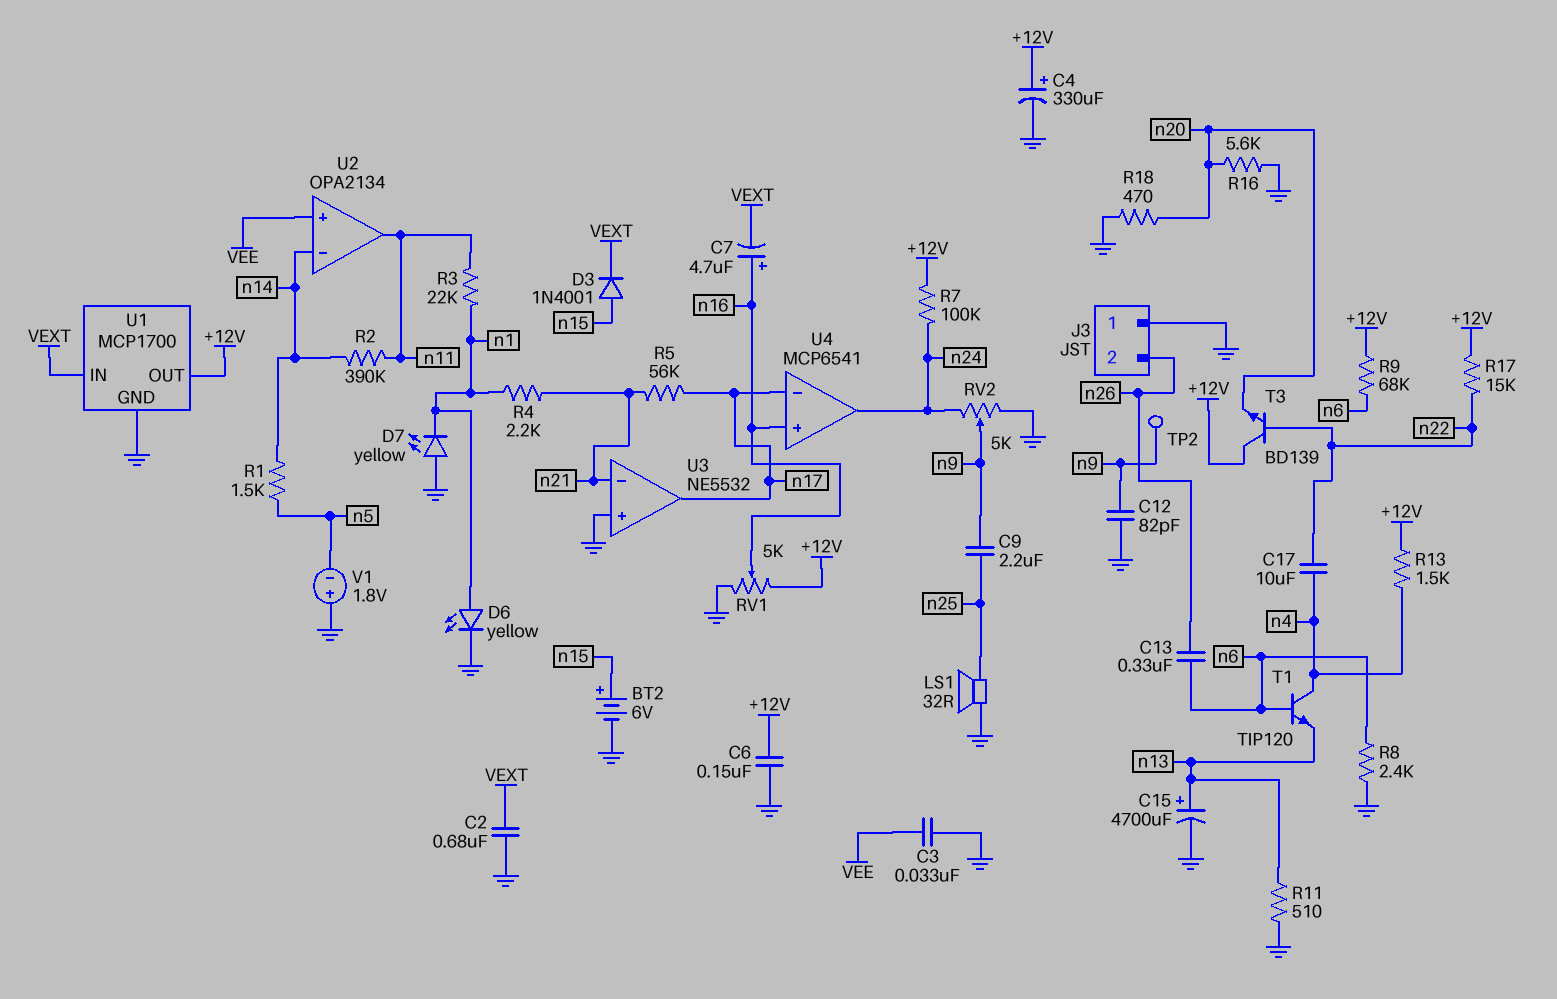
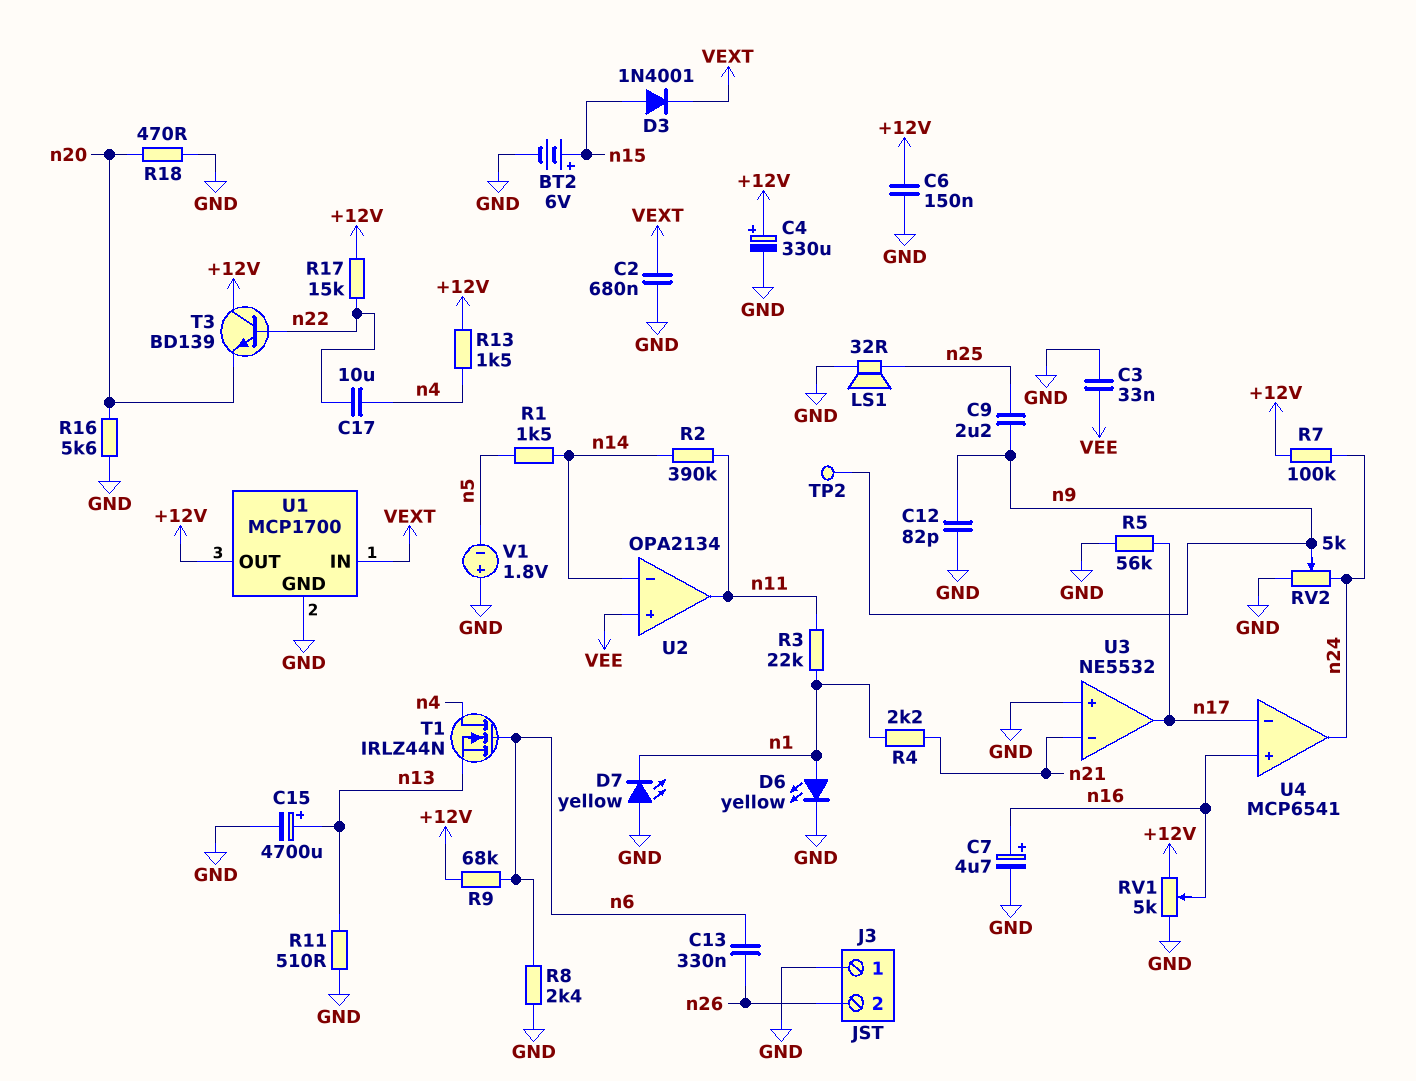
C7: 4.7uF (plus n16, minus VEXT) -> 4.7uF (plus n16, minus GND)
R5: 56k (n17, n21) -> 56k (GND, n17)
T1: NPN TIP120 (B n6, C n4, E n13) -> NMOS IRLZ44N (G n6, D n4, S n13)

